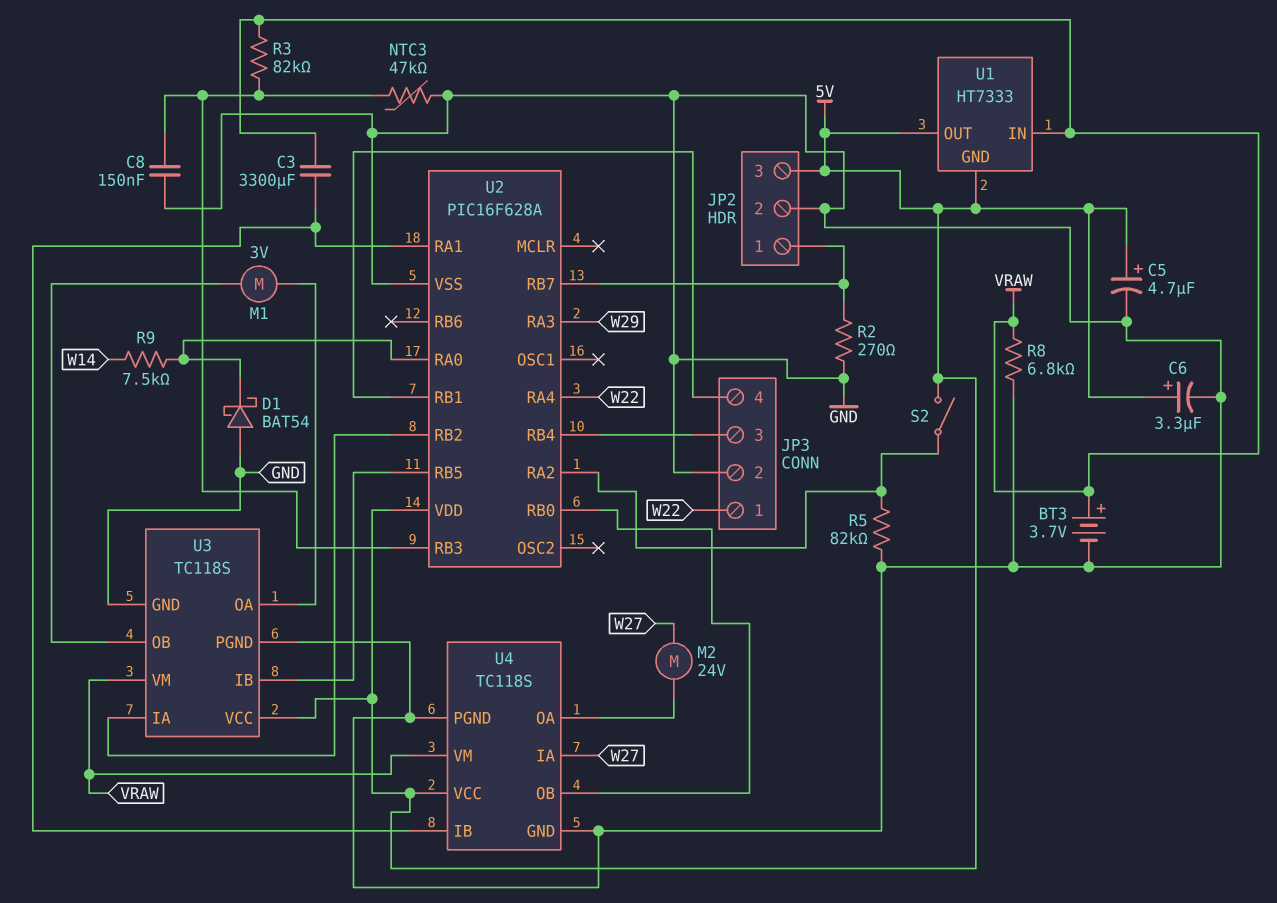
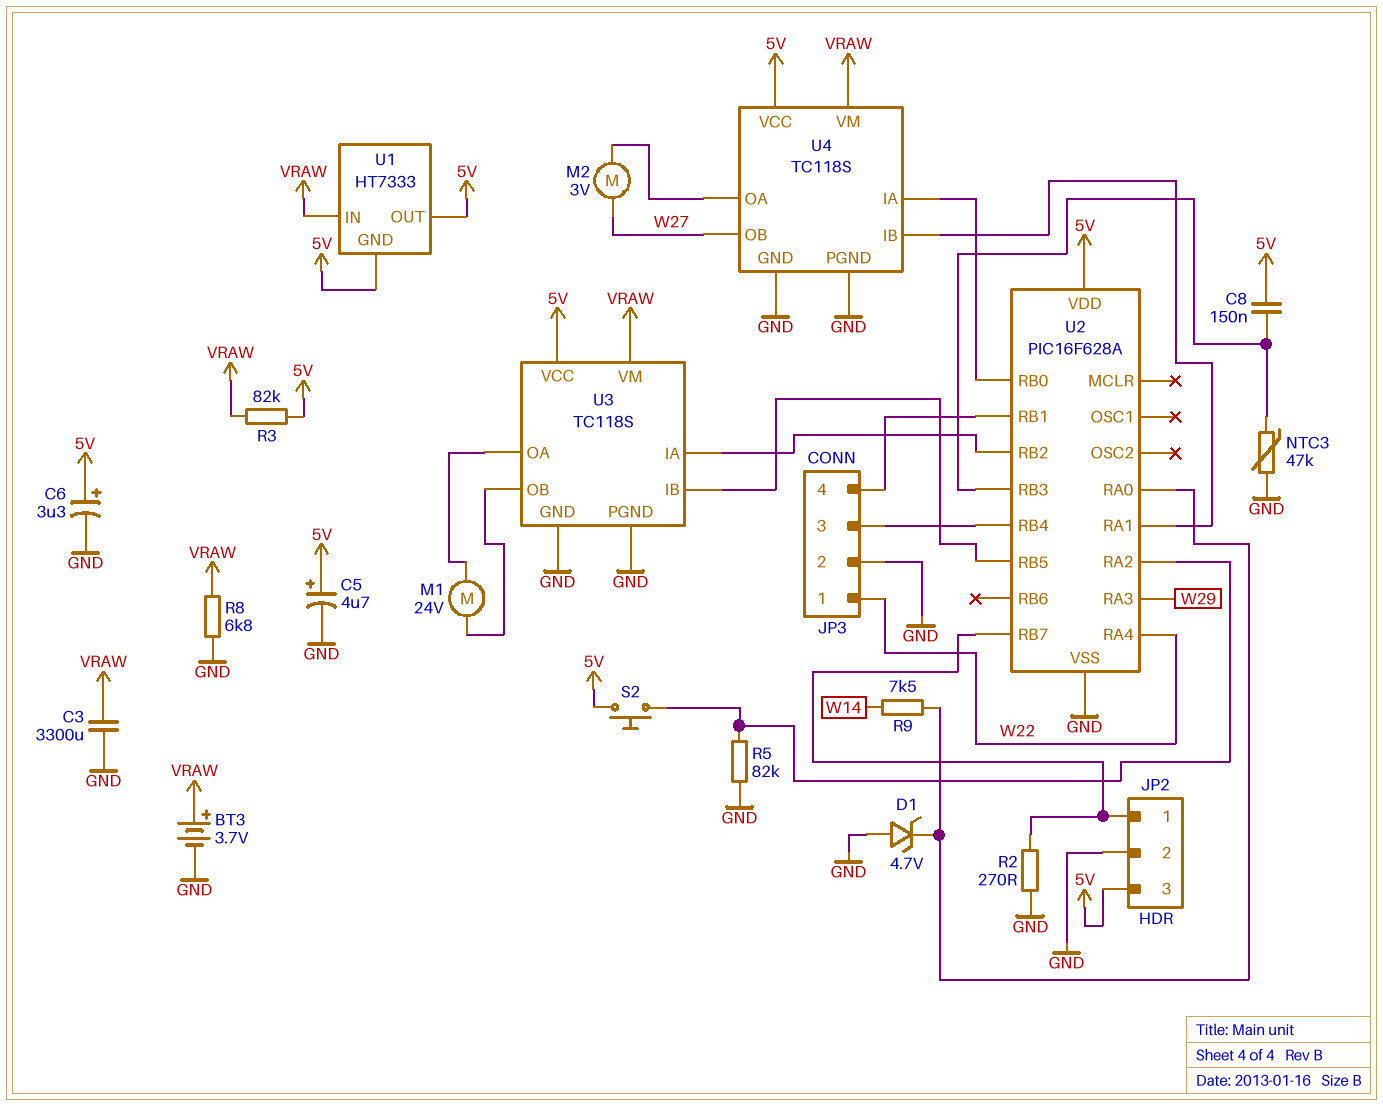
C3: 3300uF (U2/RA1, VRAW) -> 3300uF (GND, VRAW)
C8: 150nF (GND, U2/RB3) -> 150nF (5V, U2/RB3)
D1: schottky BAT54 (A GND, K U2/RA0) -> zener 4.7V (A GND, K U2/RA0)
M1: motor 3V (U3/OA, U3/OB) -> motor 24V (U3/OA, U3/OB)
M2: motor 24V (U4/OA, W27) -> motor 3V (U4/OA, W27)
R3: 82k (U2/RB3, VRAW) -> 82k (5V, VRAW)
S2: switch (5V, U2/RA2) -> button (5V, U2/RA2)
U4 pin IA: W27 -> U2/RB0
U4 pin OB: U2/RB0 -> W27

